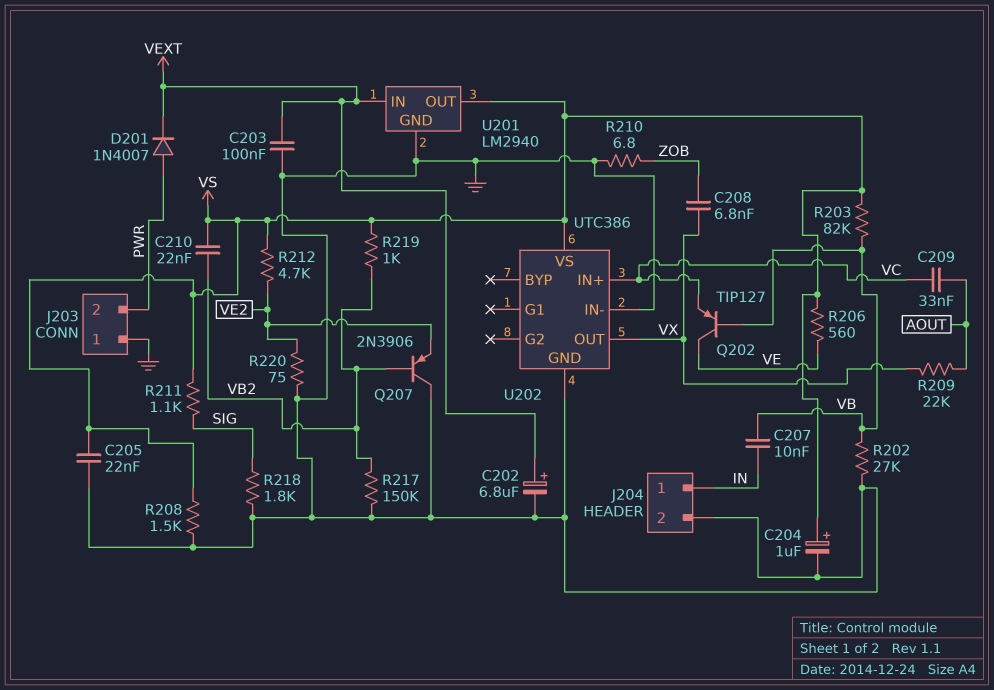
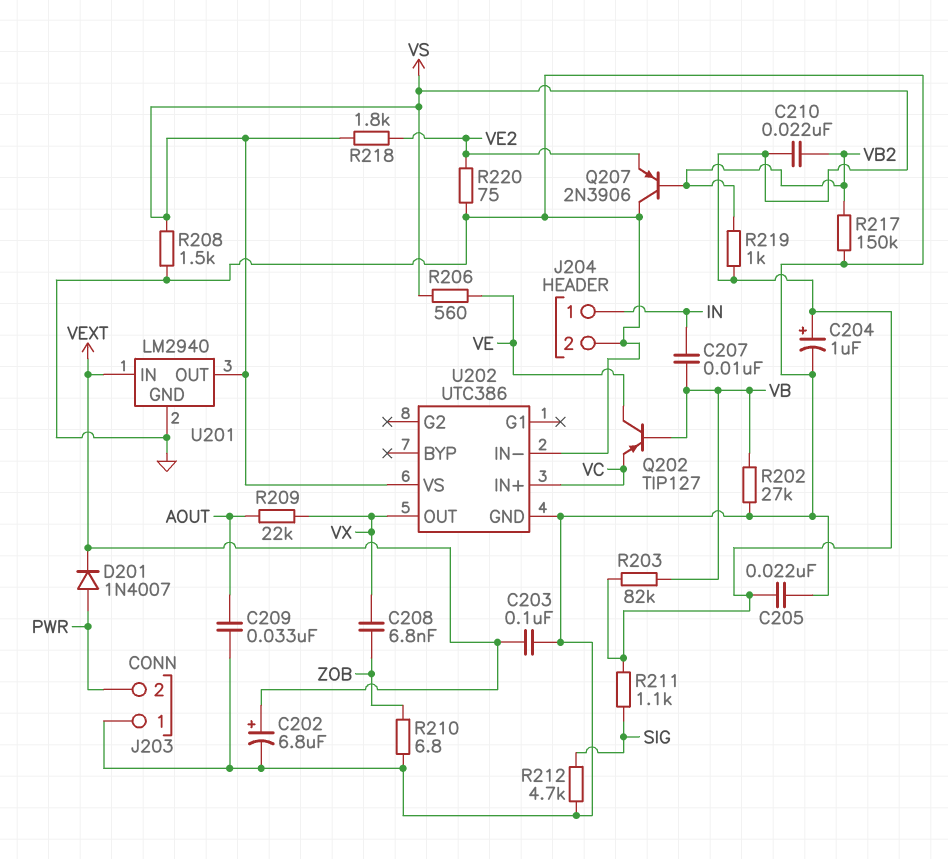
C209: 33nF (AOUT, VC) -> 33nF (AOUT, GND)
R212: 4.7k (VE2, VS) -> 4.7k (GND, SIG)
R218: 1.8k (GND, SIG) -> 1.8k (VE2, VS)

